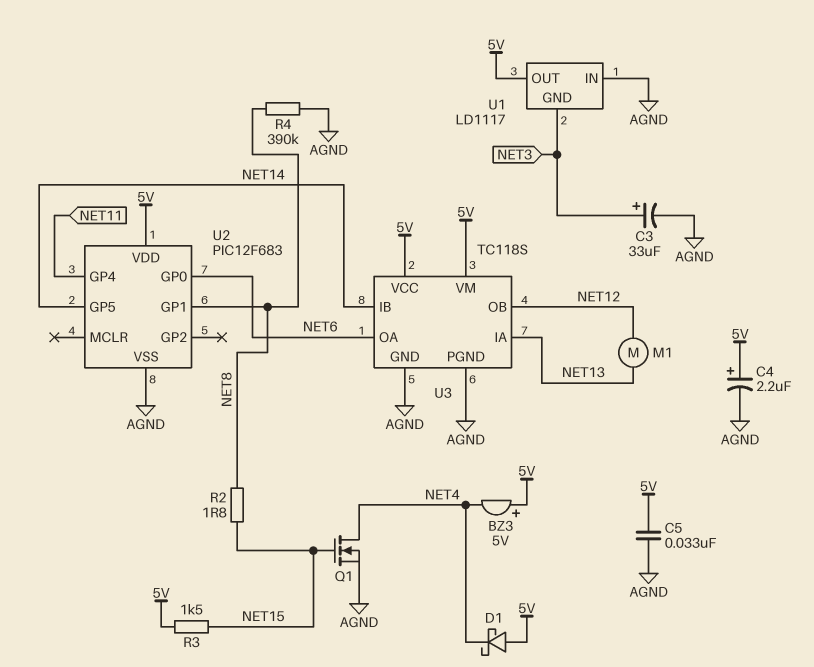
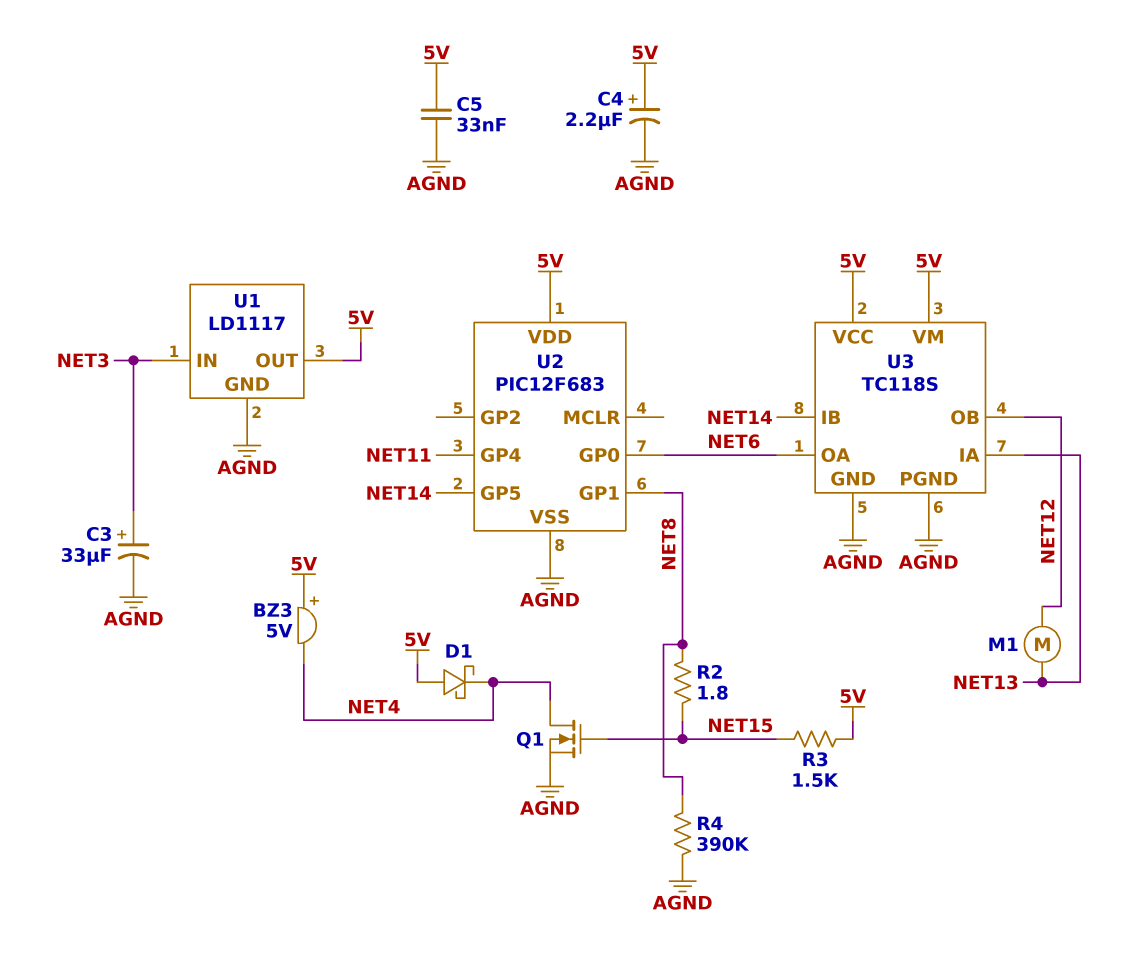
U1 pin GND: NET3 -> AGND
U1 pin IN: AGND -> NET3

